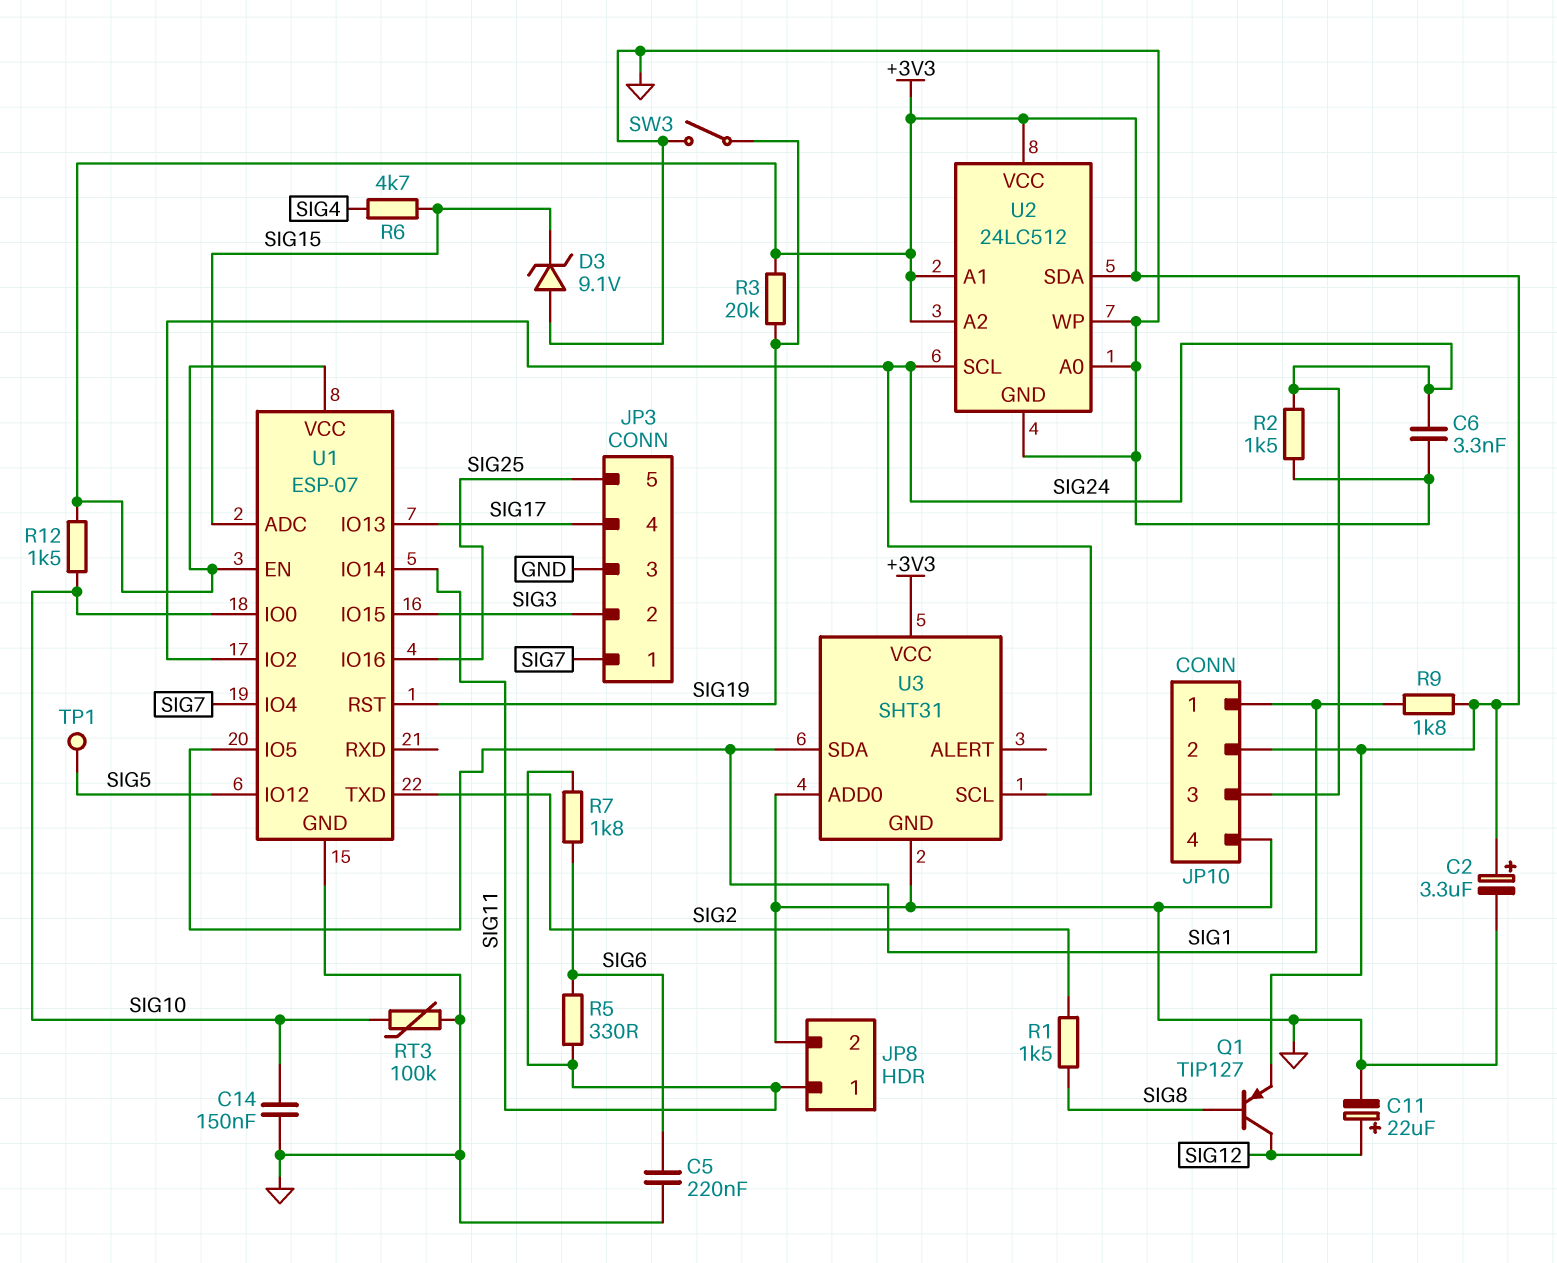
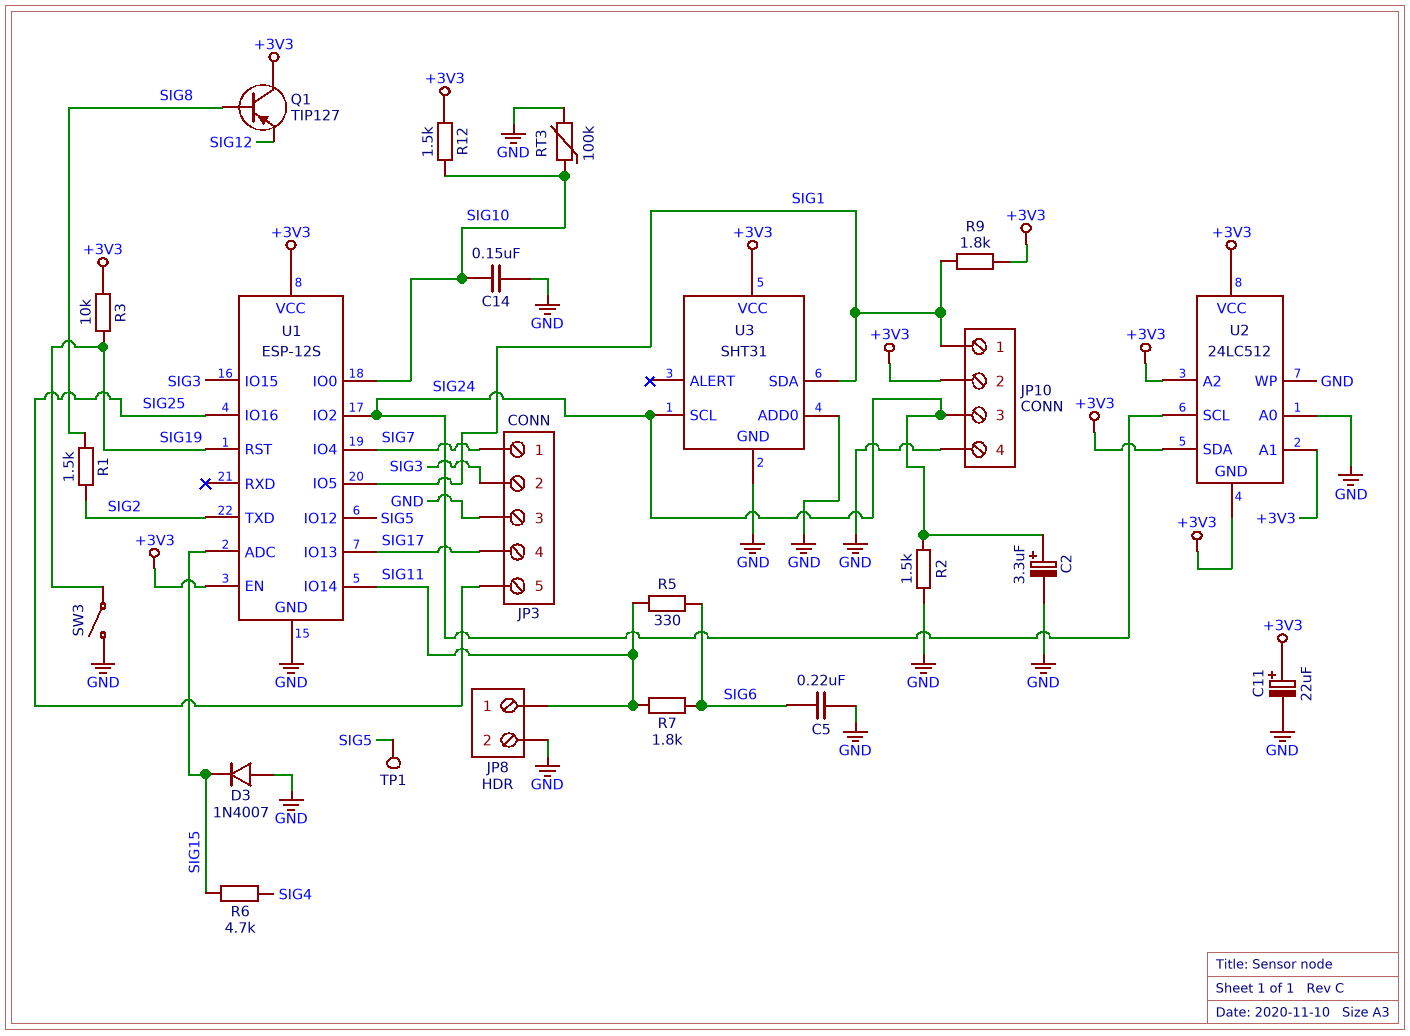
C2: 3.3uF (plus +3V3, minus GND) -> 3.3uF (plus SIG24, minus GND)
C6: 3.3nF (GND, SIG24) -> none
C11: 22uF (plus SIG12, minus GND) -> 22uF (plus +3V3, minus GND)
D3: zener 9.1V (A GND, K SIG15) -> diode 1N4007 (A GND, K SIG15)
Q1: PNP TIP127 (B SIG8, C SIG12, E +3V3) -> PNP TIP127 (B SIG8, C +3V3, E SIG12)
R3: 20k (+3V3, SIG19) -> 10k (+3V3, SIG19)
U1: ESP-07 -> ESP-12S
U2 pin GND: GND -> +3V3

